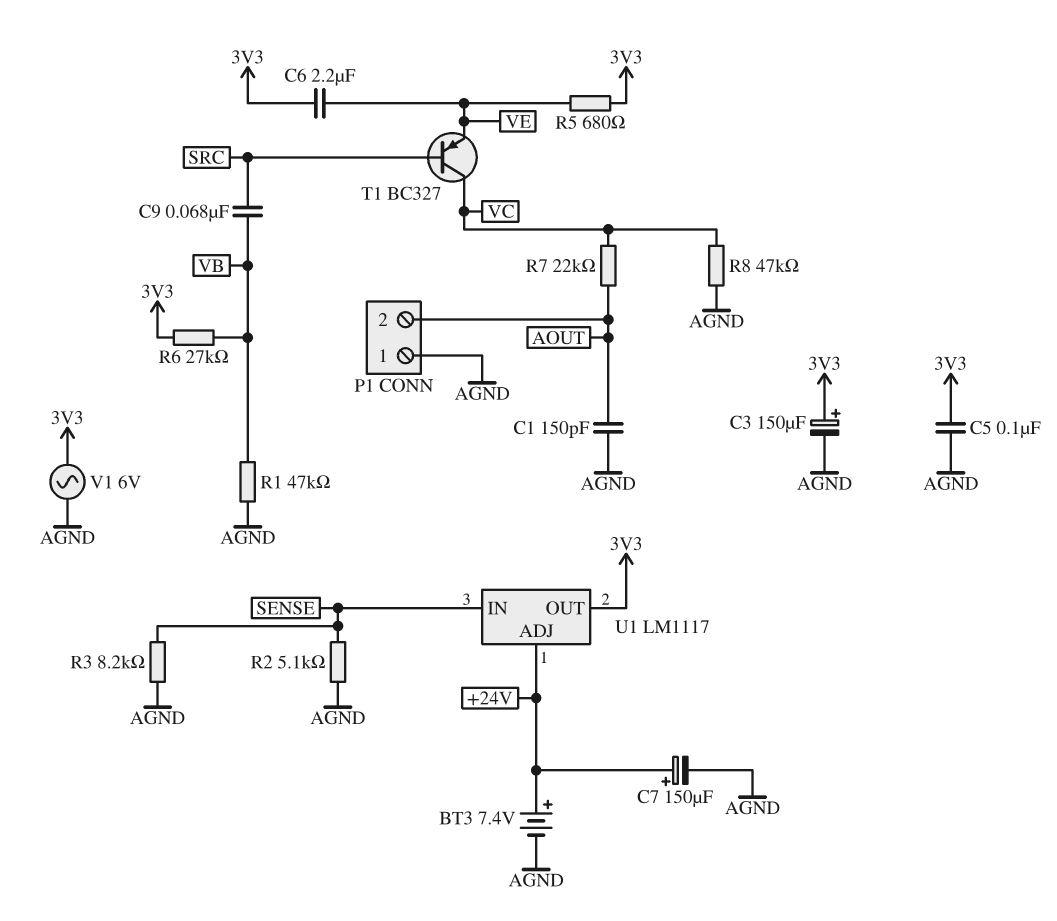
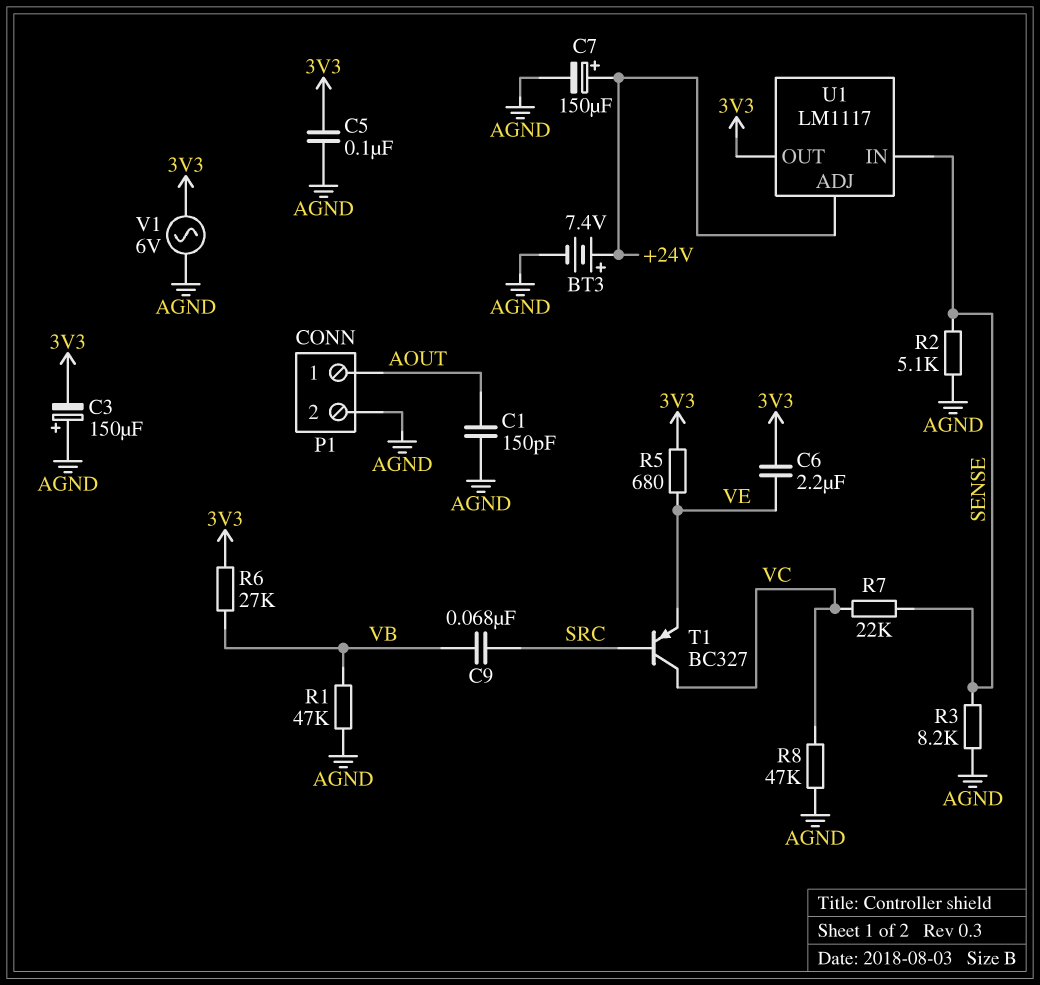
C3: 150uF (plus 3V3, minus AGND) -> 150uF (plus AGND, minus 3V3)
P1 pin 1: AGND -> AOUT
P1 pin 2: AOUT -> AGND
R7: 22k (AOUT, VC) -> 22k (SENSE, VC)

